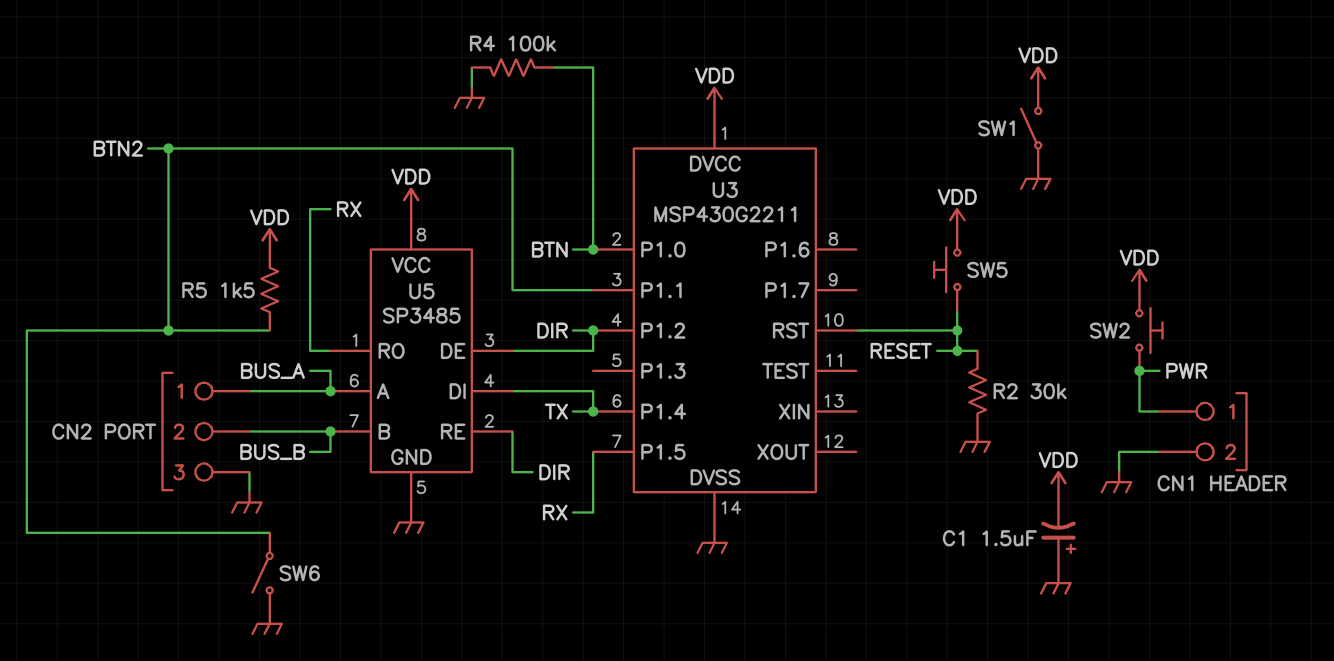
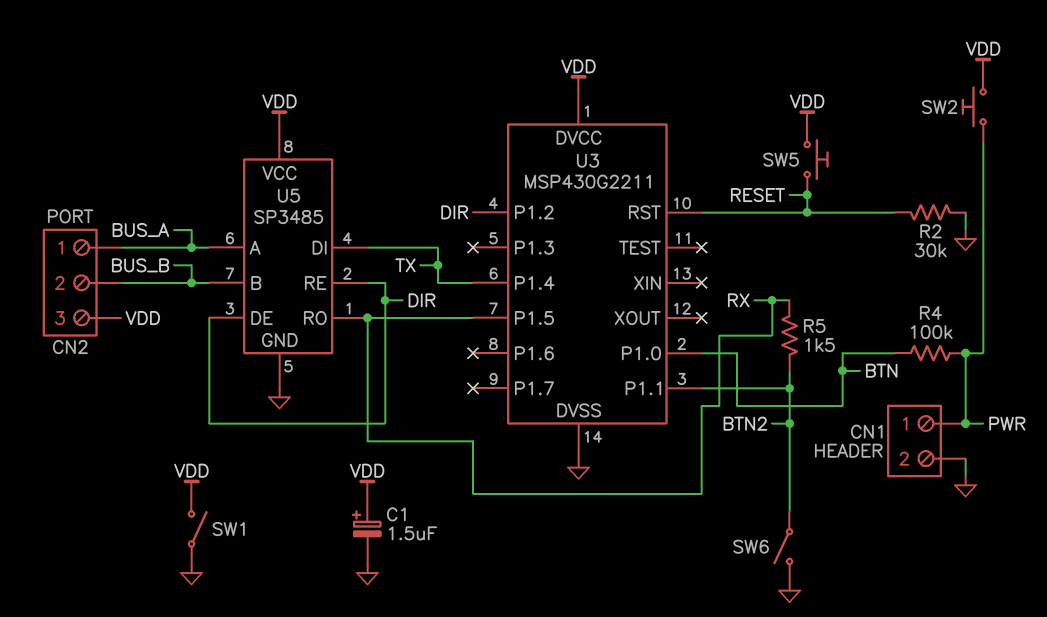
C1: 1.5uF (plus GND, minus VDD) -> 1.5uF (plus VDD, minus GND)
CN2 pin 3: GND -> VDD
R4: 100k (BTN, GND) -> 100k (BTN, PWR)
R5: 1.5k (BTN2, VDD) -> 1.5k (BTN2, RX)

